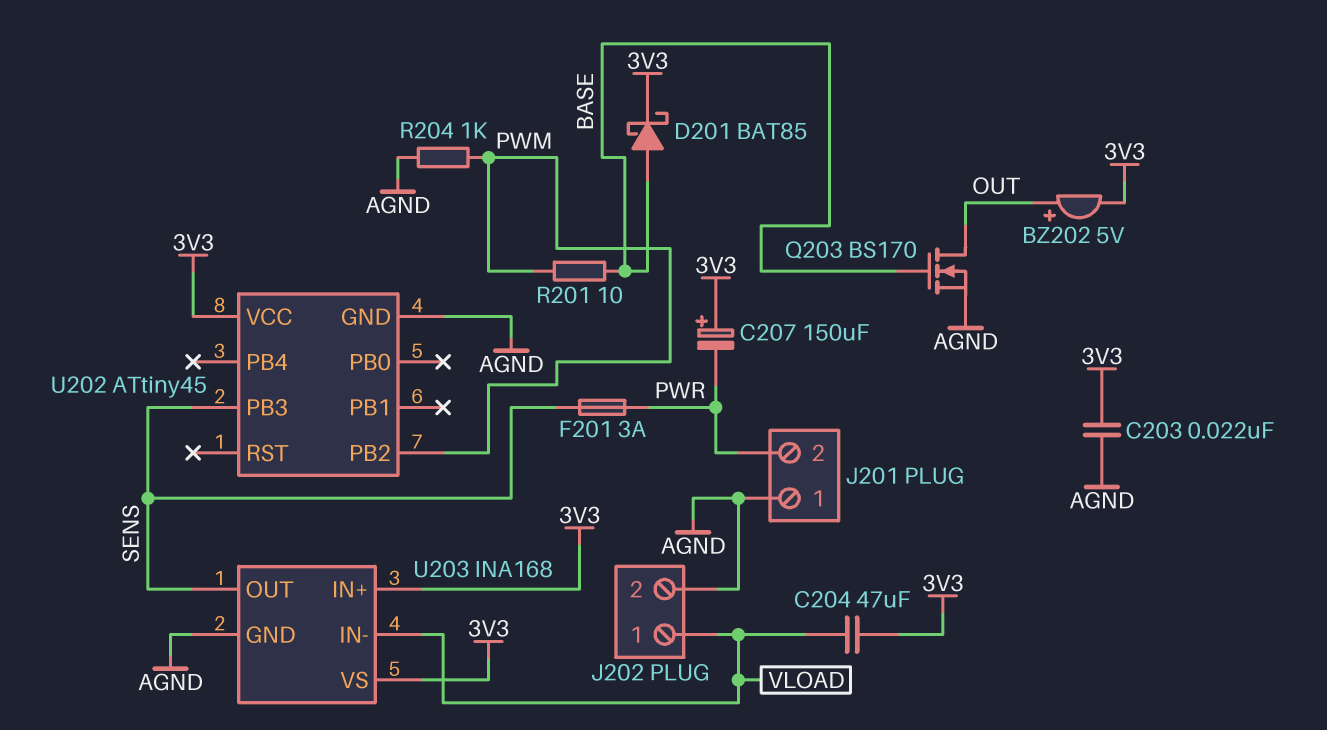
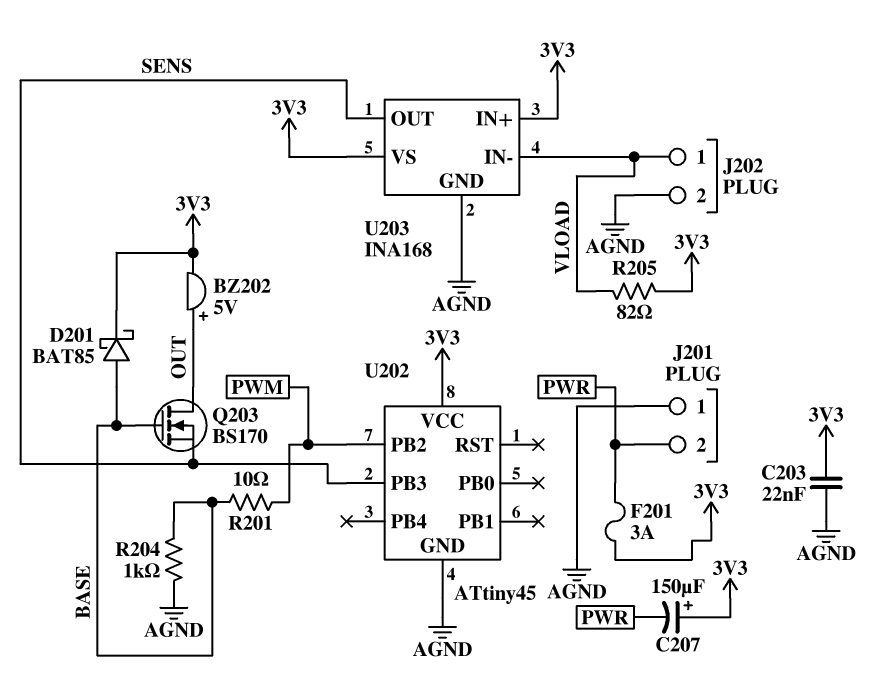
C204: 47uF (3V3, VLOAD) -> none
F201: 3A (PWR, SENS) -> 3A (3V3, PWR)
Q203: NMOS BS170 (G BASE, D OUT, S AGND) -> NMOS BS170 (G BASE, D OUT, S SENS)
R204: 1k (AGND, PWM) -> 1k (AGND, BASE)
R205: none -> 82 (3V3, VLOAD)

